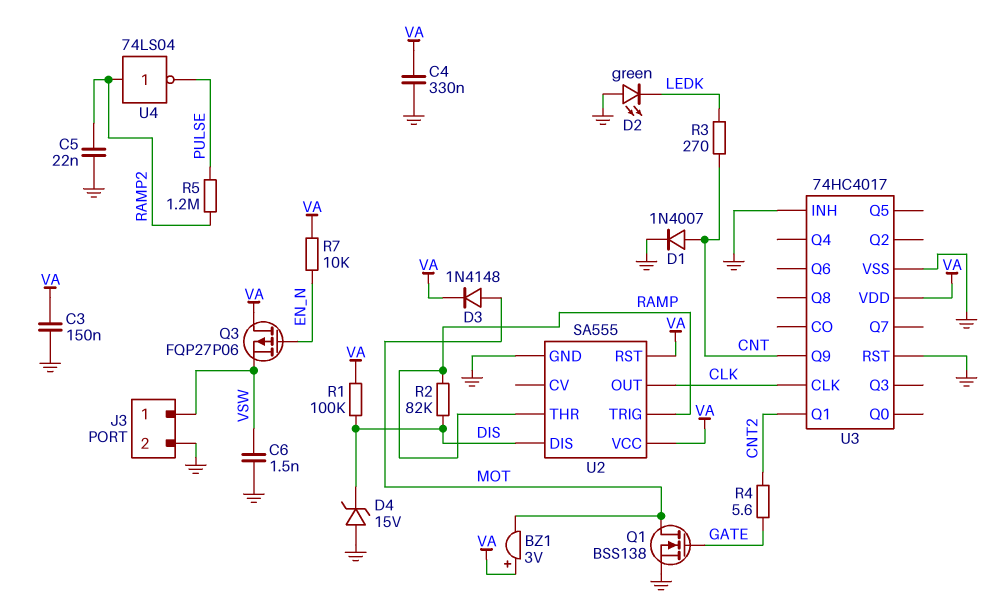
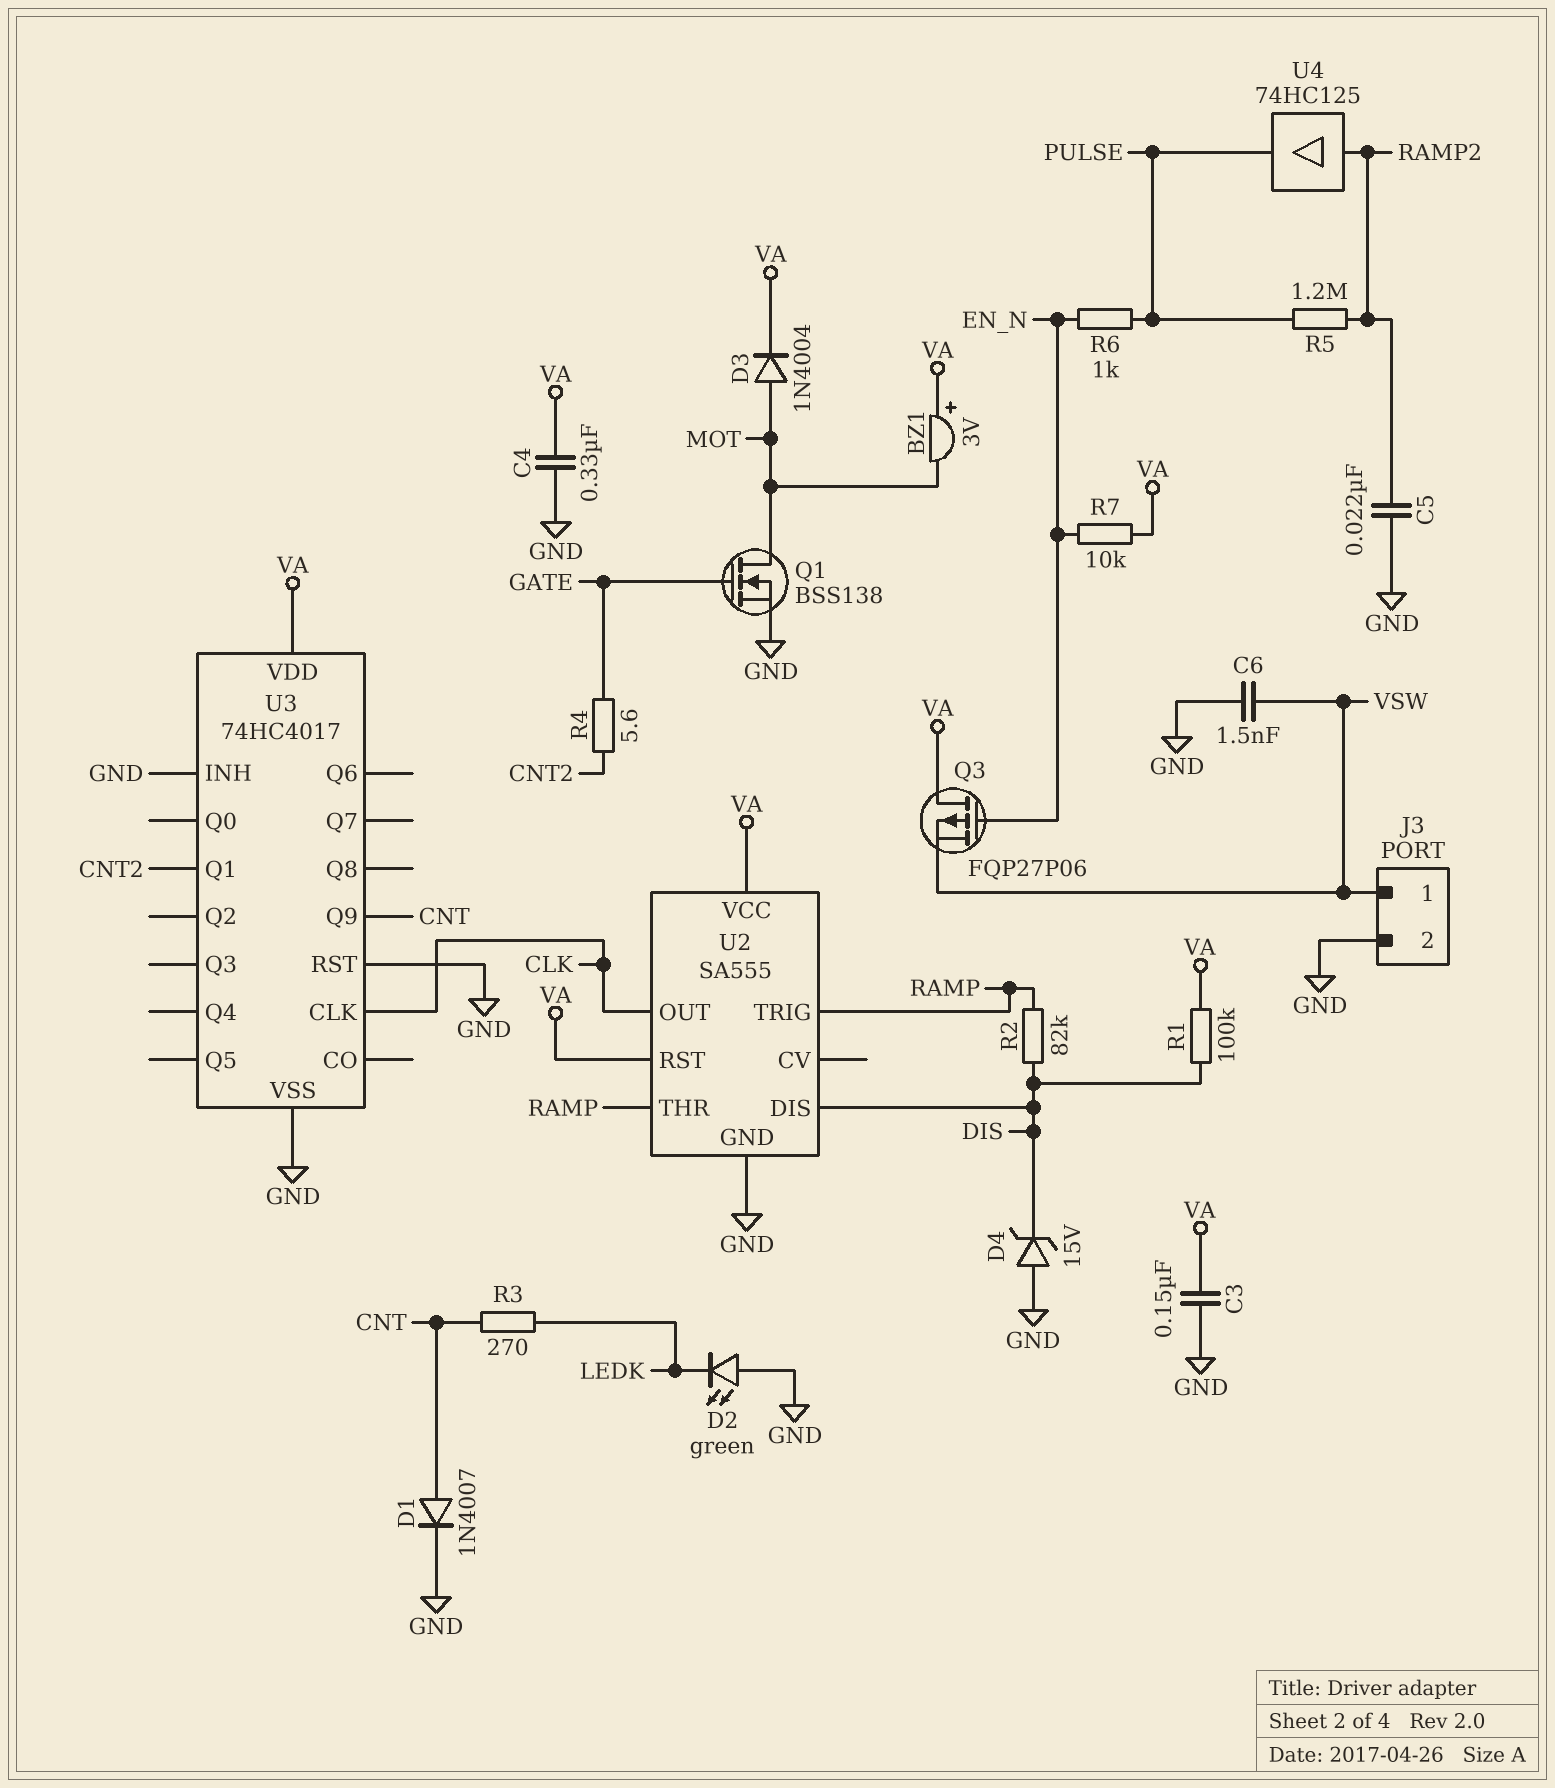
D3: diode 1N4148 (A MOT, K VA) -> diode 1N4004 (A MOT, K VA)
R6: none -> 1k (EN_N, PULSE)
U4: NOT 74LS04 (in RAMP2, out PULSE) -> buffer 74HC125 (in RAMP2, out PULSE)

